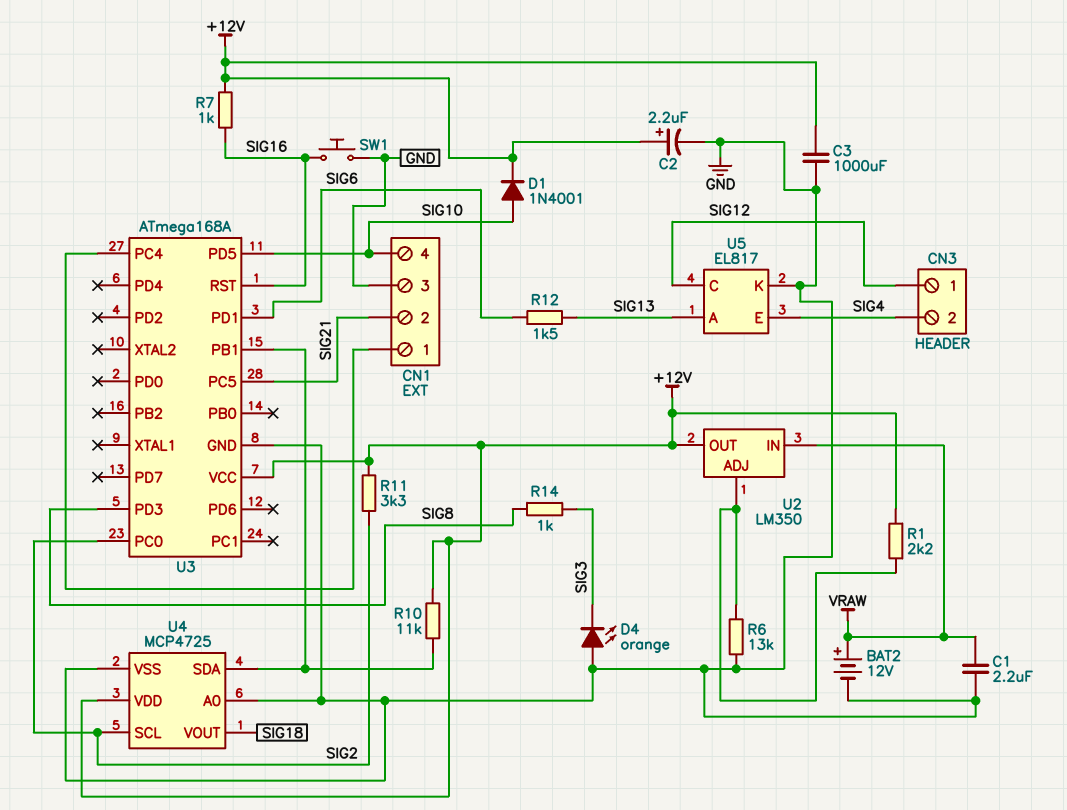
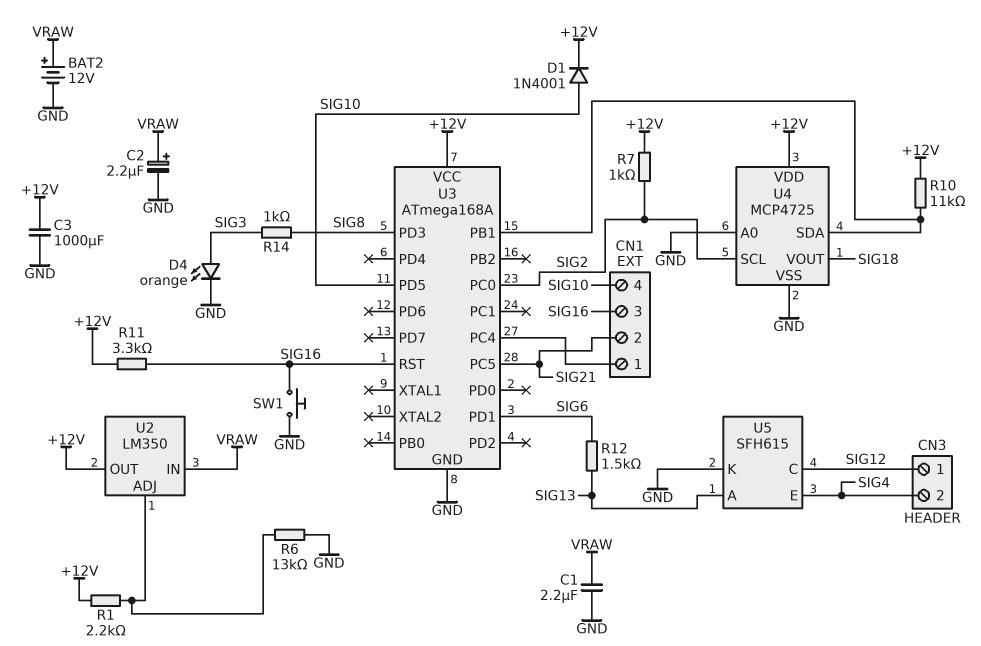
C2: 2.2uF (plus +12V, minus GND) -> 2.2uF (plus VRAW, minus GND)
CN1 pin 3: GND -> SIG16
D4: LED orange (A GND, K SIG3) -> LED orange (A SIG3, K GND)
R7: 1k (+12V, SIG16) -> 1k (+12V, SIG2)
R11: 3.3k (+12V, SIG2) -> 3.3k (+12V, SIG16)
U5: EL817 -> SFH615

